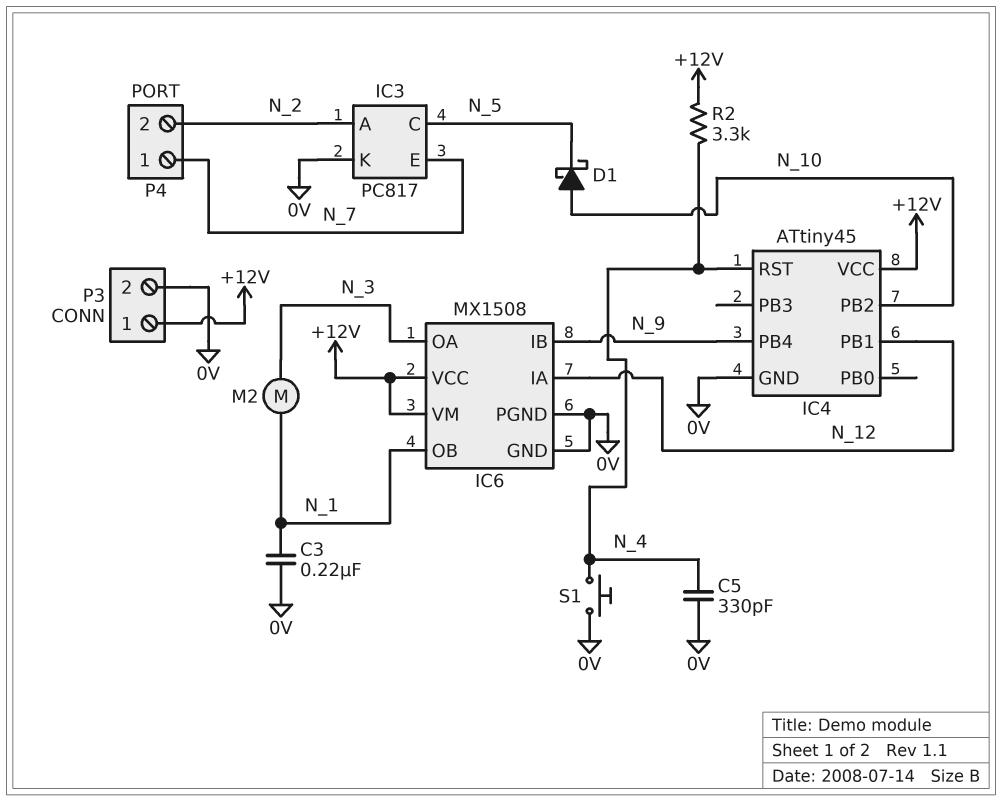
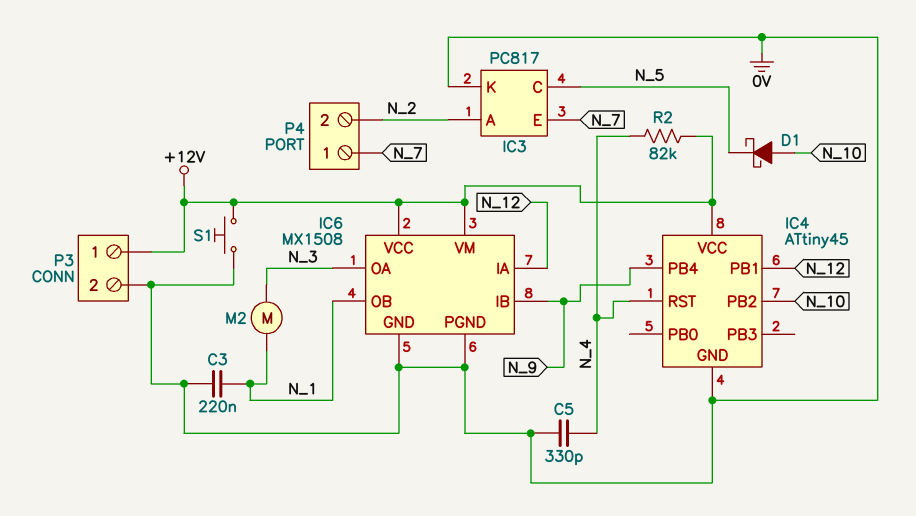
R2: 3.3k (+12V, N_4) -> 82k (+12V, N_4)
S1: button (0V, N_4) -> button (+12V, 0V)

